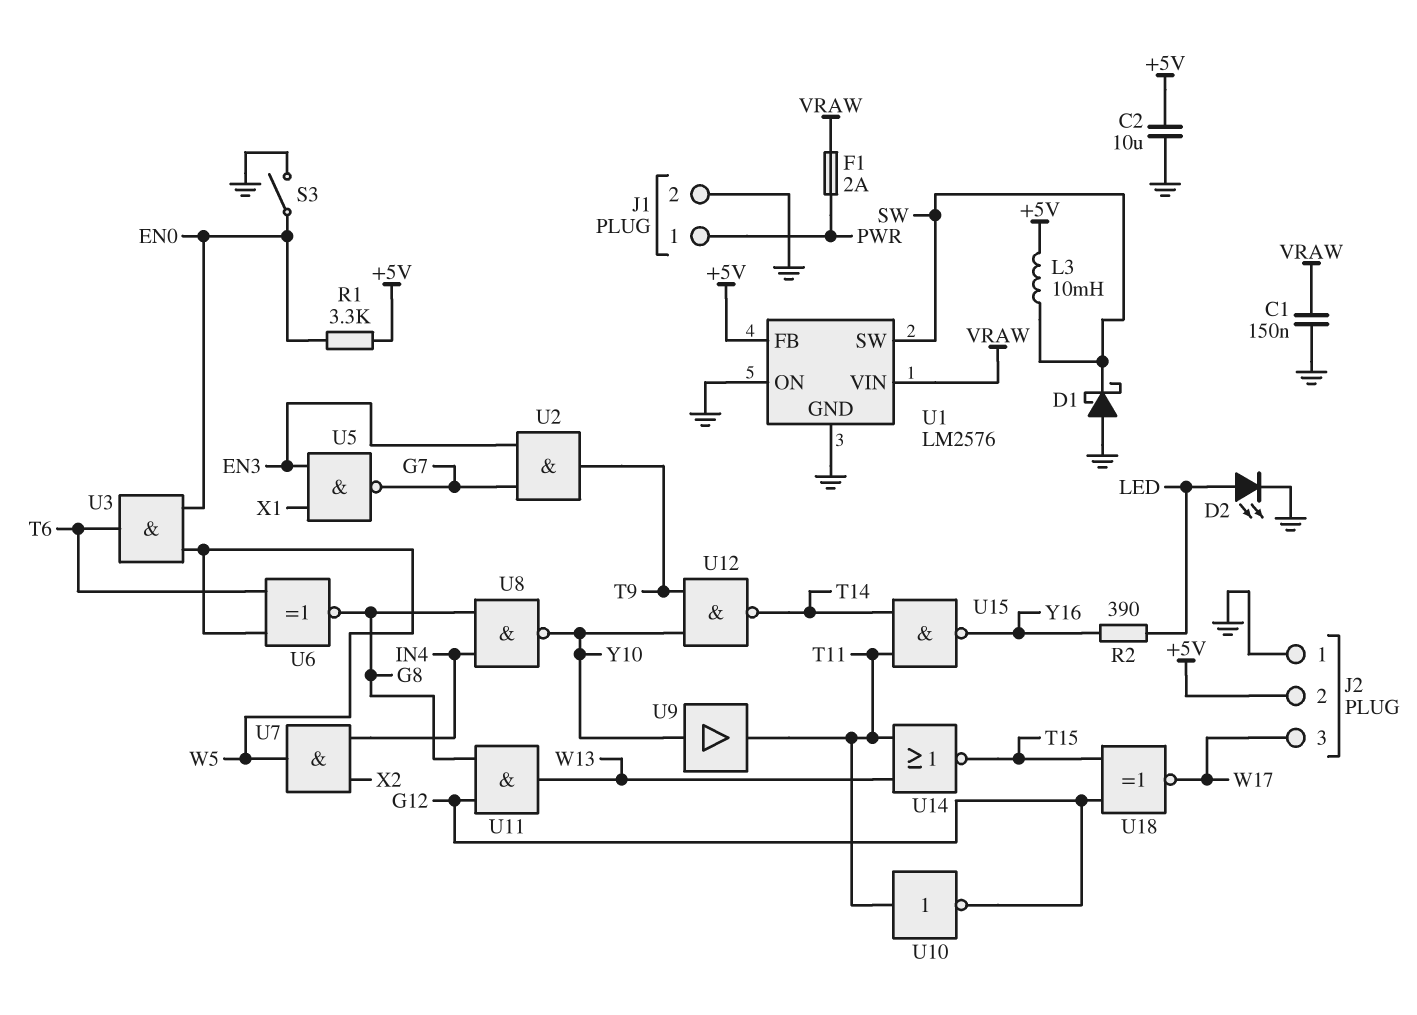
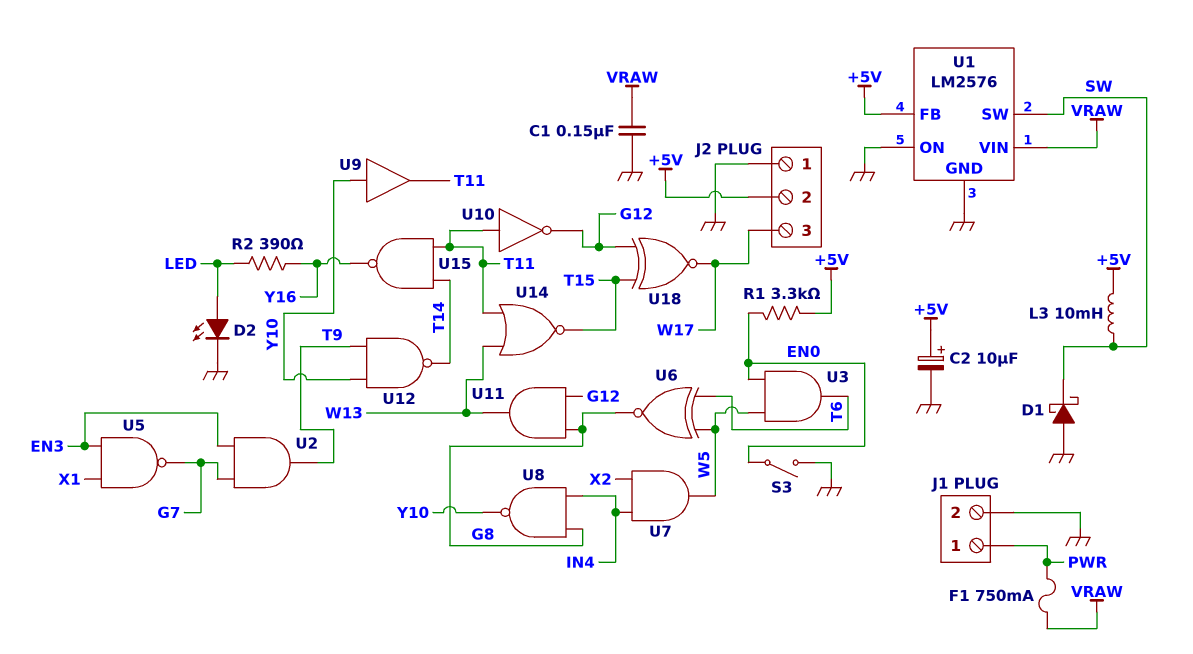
C2: 10uF (+5V, GND) -> 10uF (plus +5V, minus GND)
F1: 2A (PWR, VRAW) -> 750mA (PWR, VRAW)

